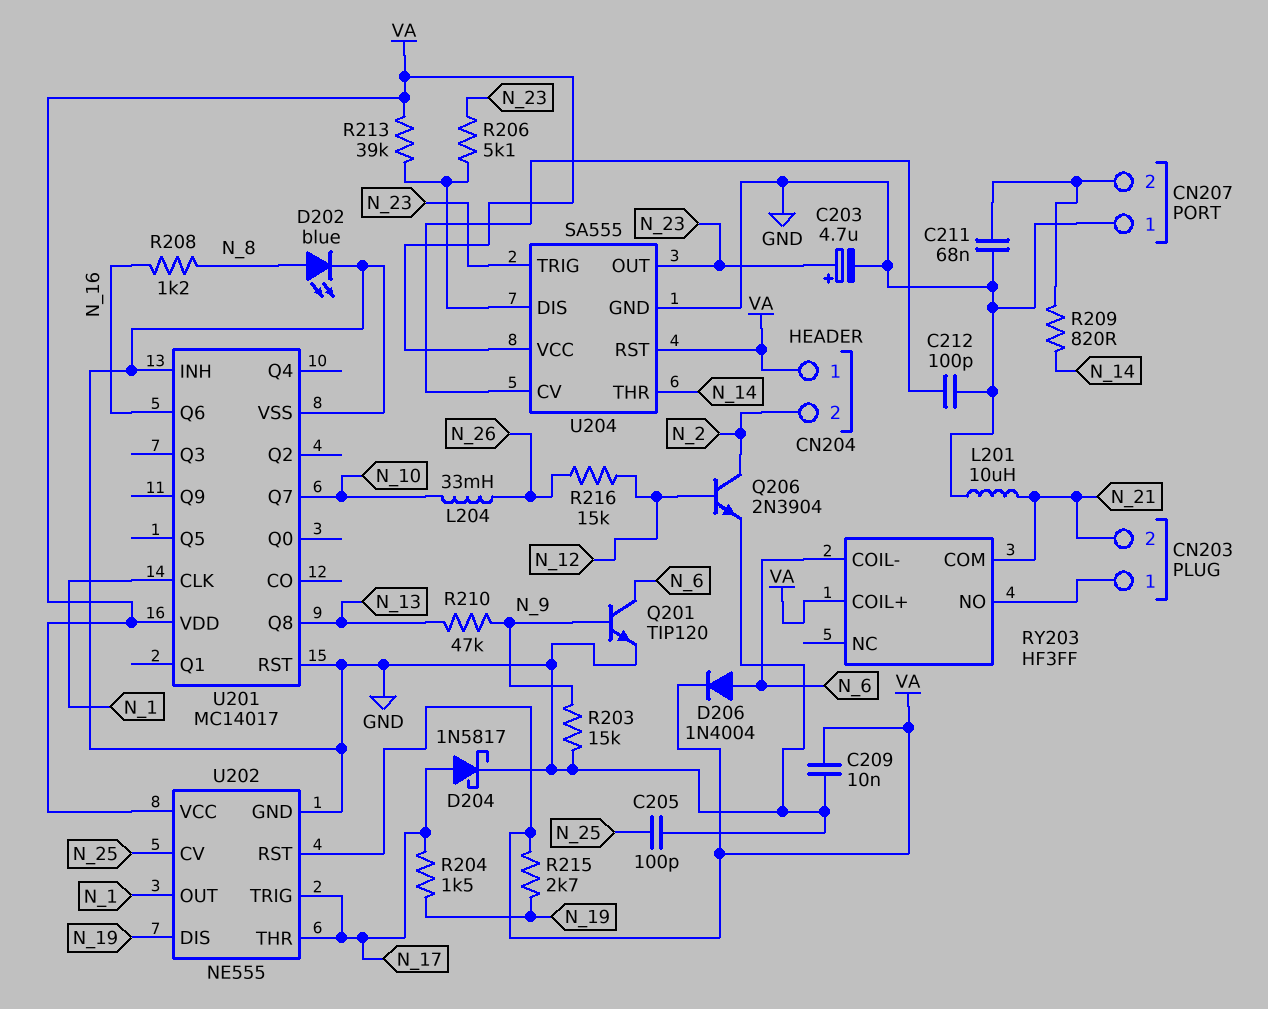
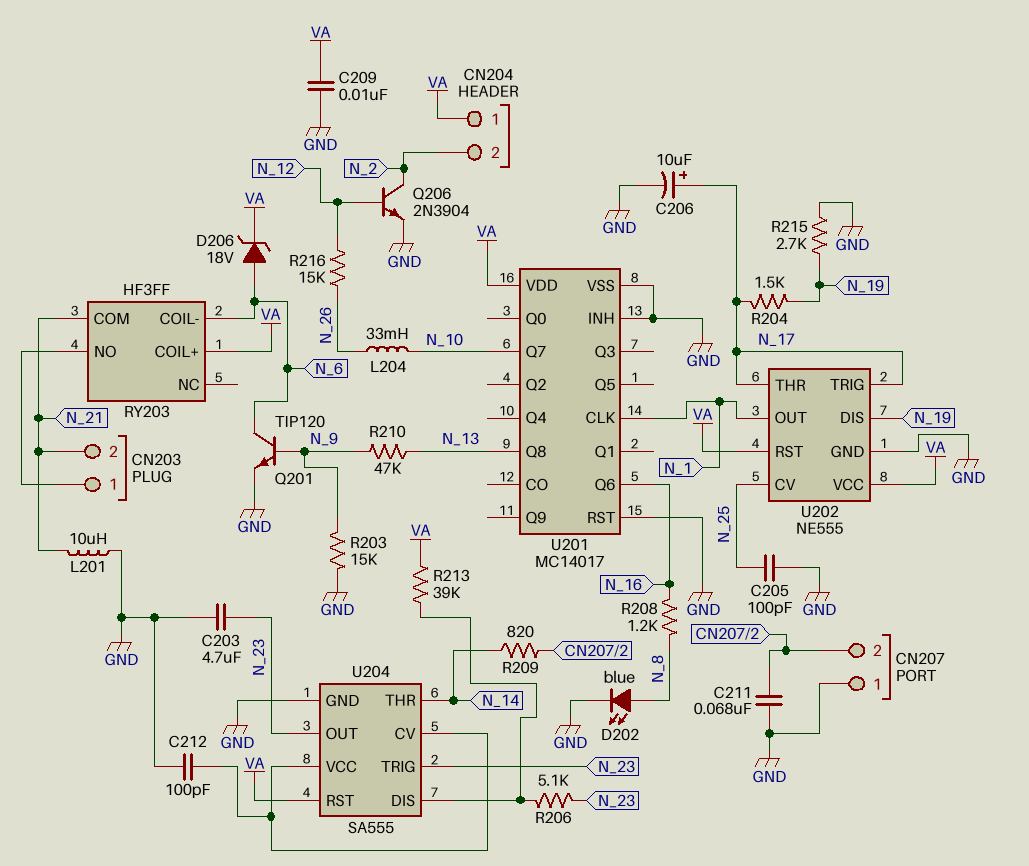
C203: 4.7uF (plus N_23, minus GND) -> 4.7uF (GND, N_23)
C206: none -> 10uF (plus N_17, minus GND)
D204: schottky 1N5817 (A N_17, K GND) -> none
D206: diode 1N4004 (A N_6, K VA) -> zener 18V (A N_6, K VA)
R215: 2.7k (N_19, VA) -> 2.7k (GND, N_19)
U204 pin VCC: VA -> U204/CV

